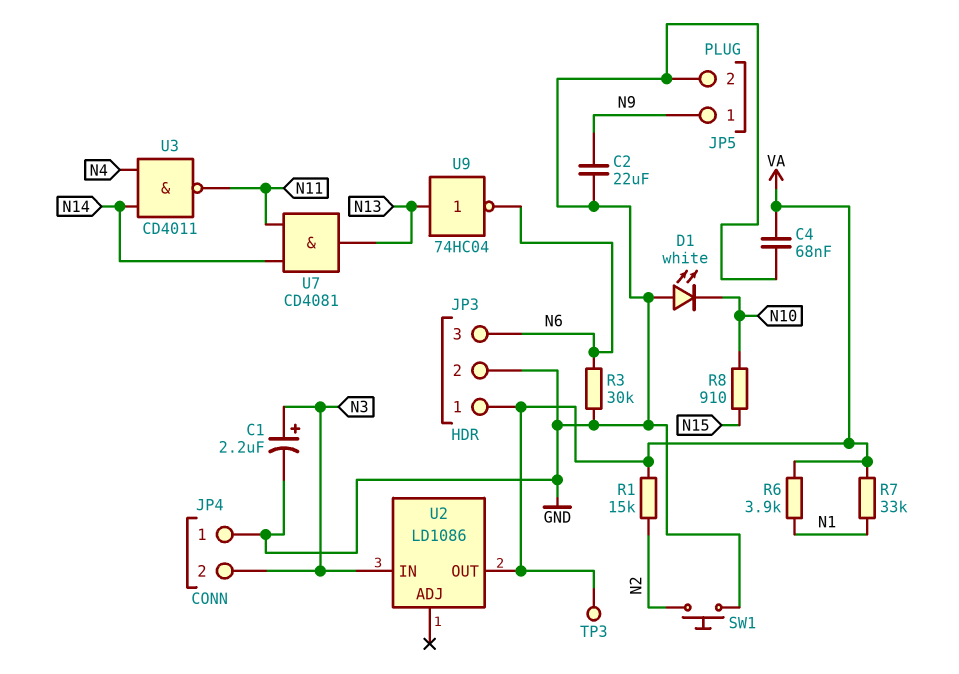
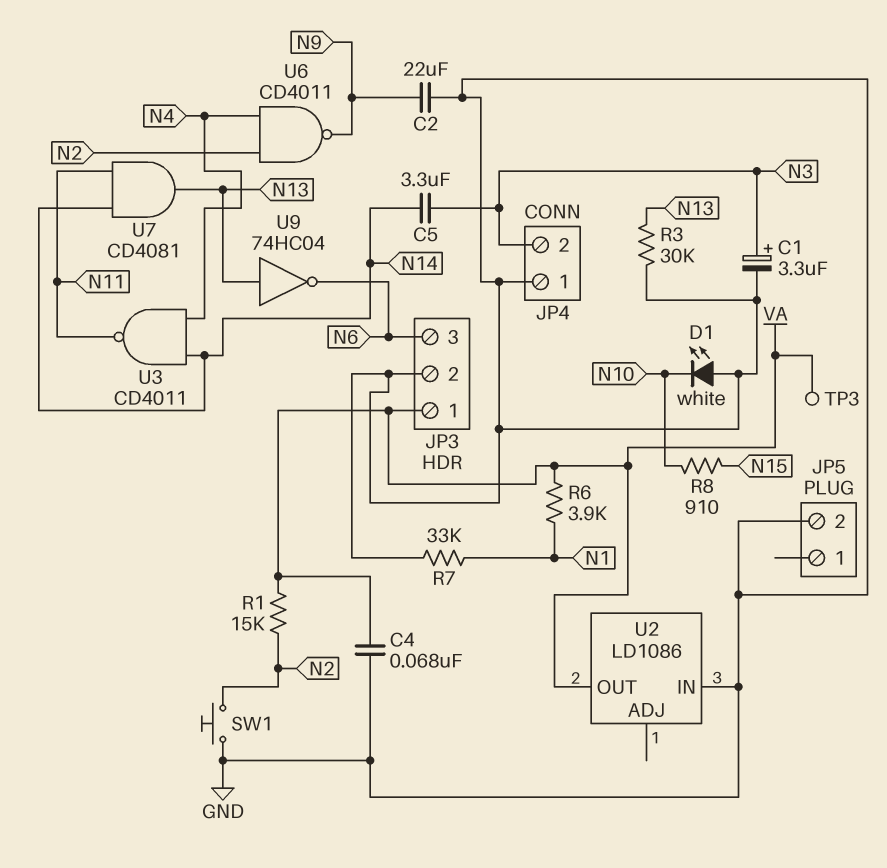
C1: 2.2uF (plus N3, minus GND) -> 3.3uF (plus N3, minus GND)
C5: none -> 3.3uF (N3, N14)
JP5 pin 1: N9 -> none
R3: 30k (GND, N6) -> 30k (GND, N13)
R7: 33k (N1, VA) -> 33k (GND, N1)
U2 pin IN: N3 -> GND
U6: none -> NAND CD4011 (in N2, in N4, out N9)

